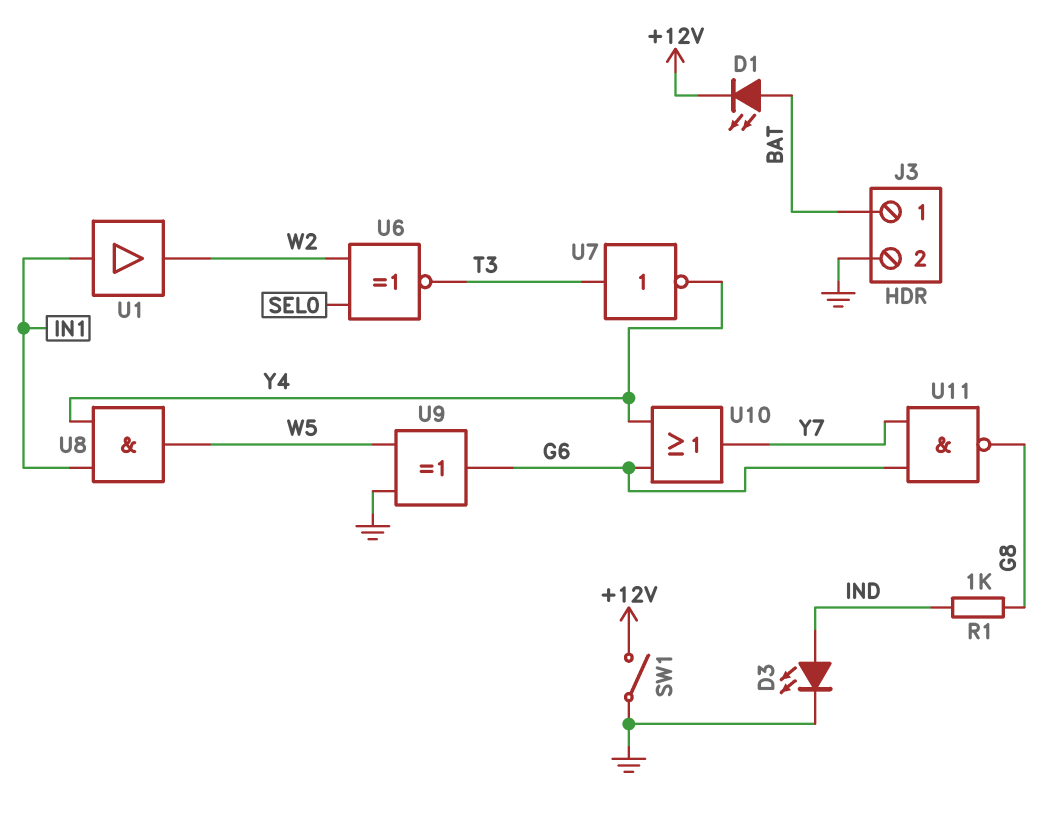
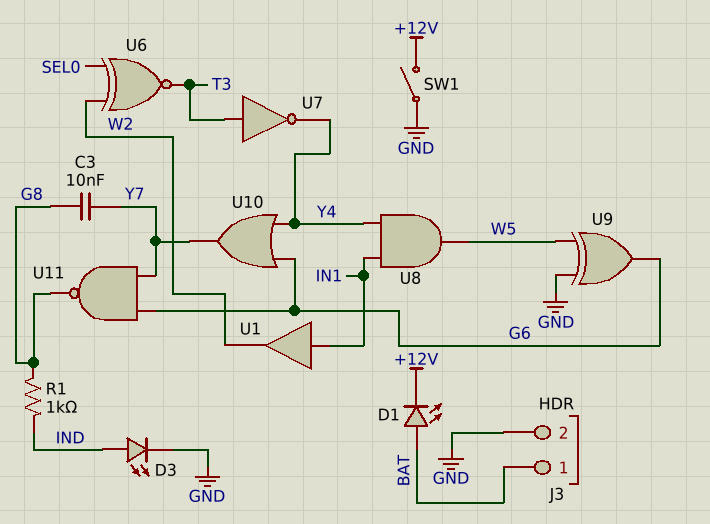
C3: none -> 10nF (G8, Y7)

